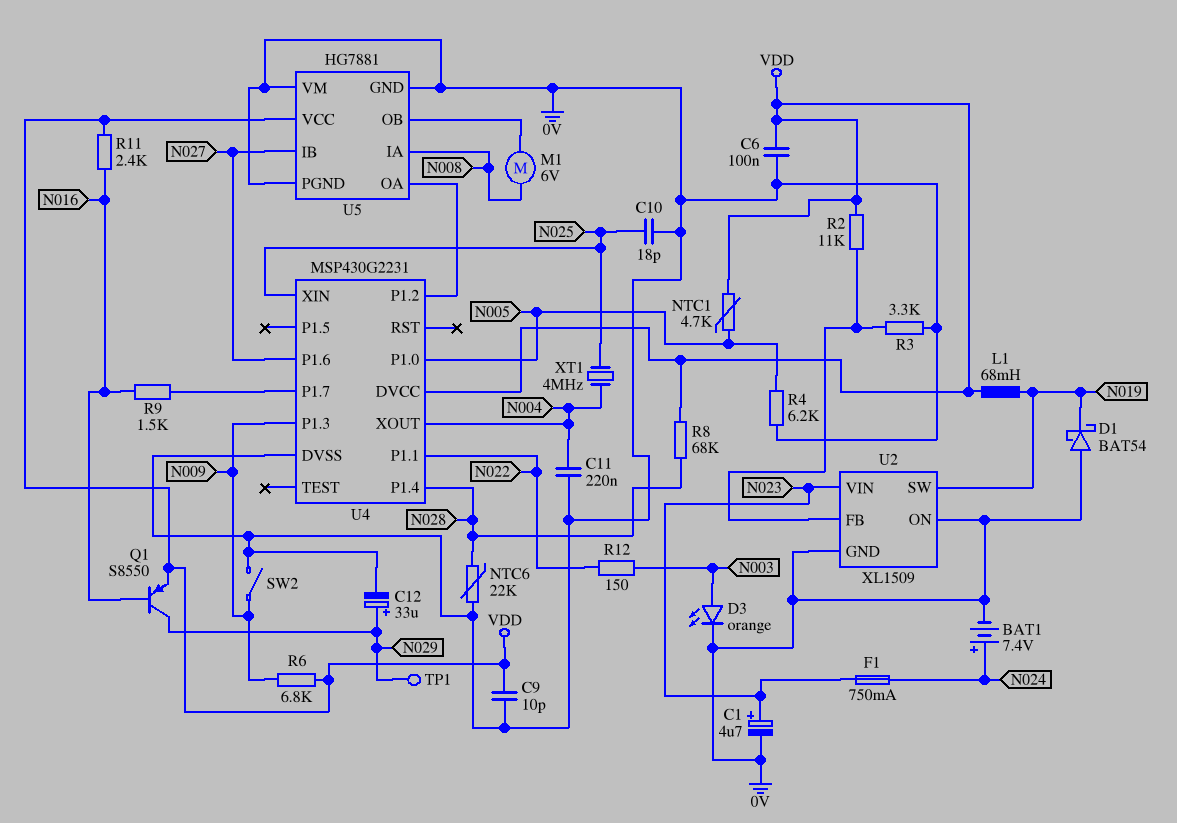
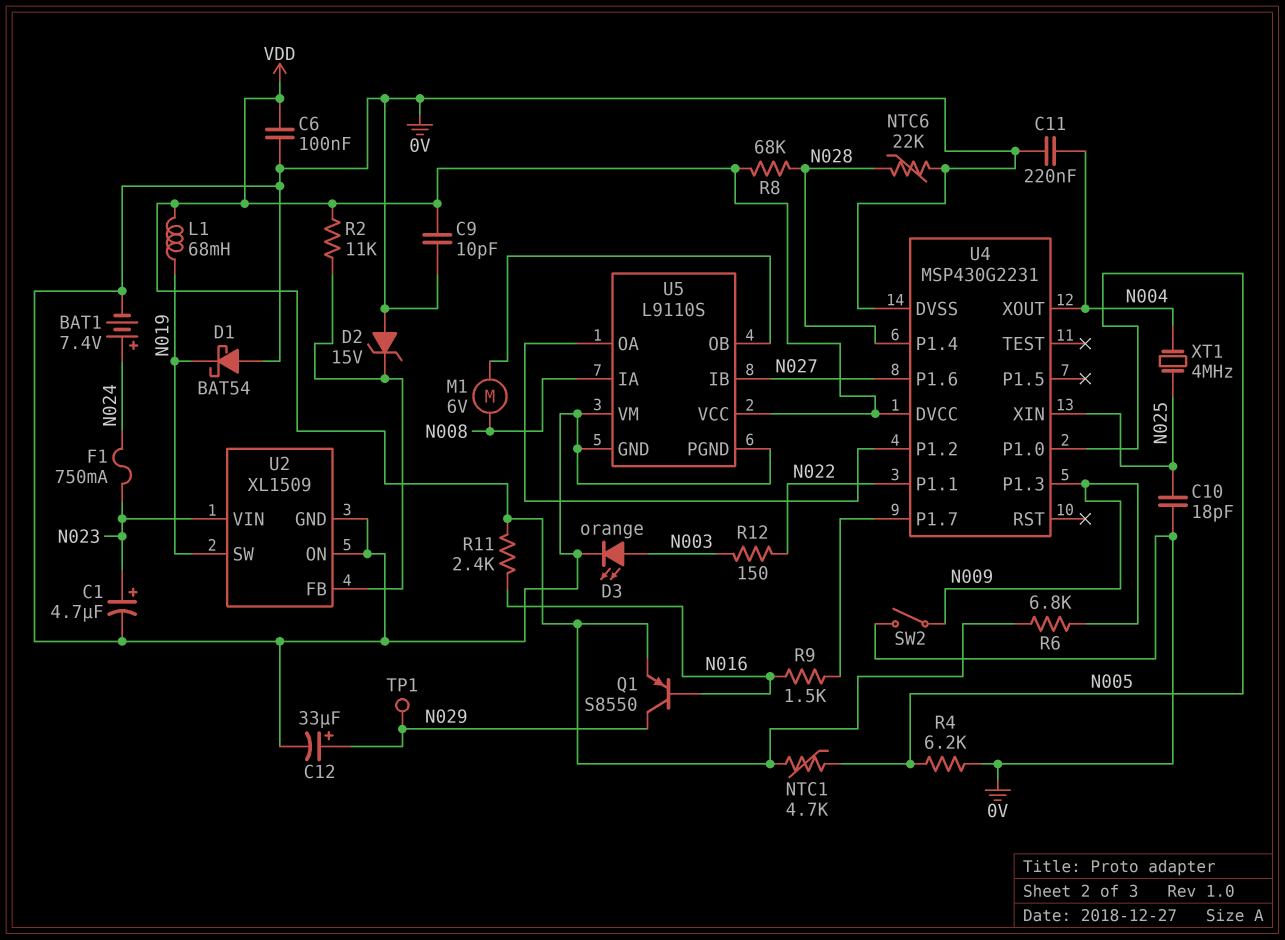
D2: none -> zener 15V (A 0V, K U2/FB)
R3: 3.3k (0V, U2/FB) -> none
U5: HG7881 -> L9110S

